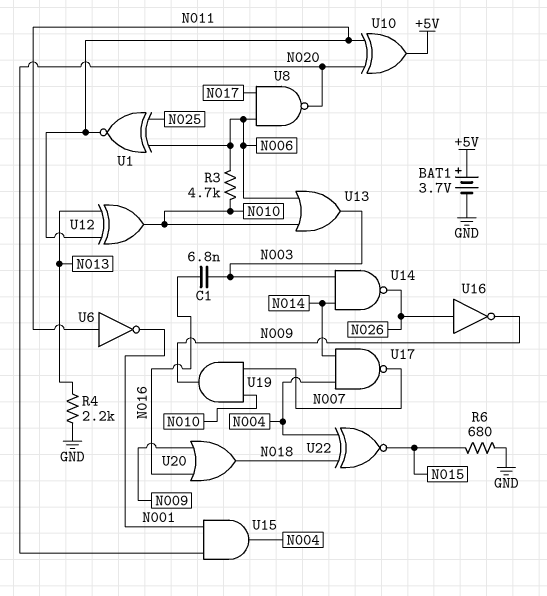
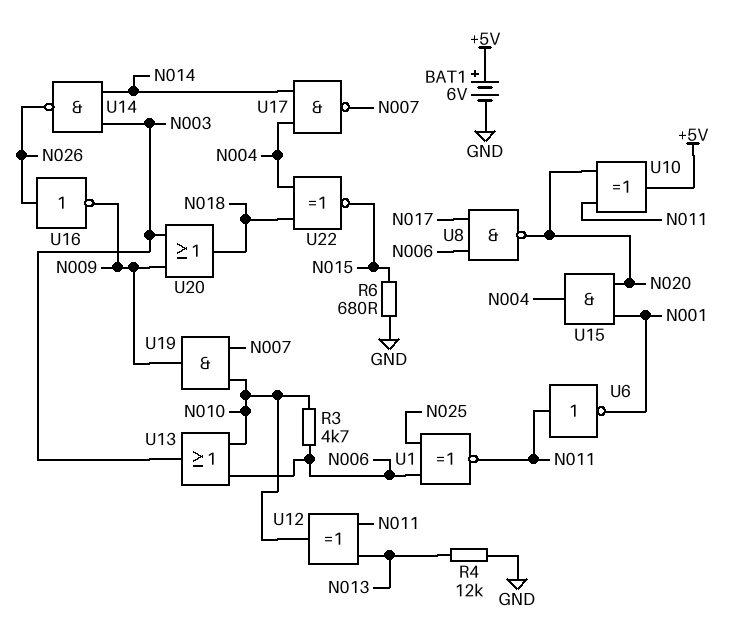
BAT1: 3.7V (plus +5V, minus GND) -> 6V (plus +5V, minus GND)
C1: 6.8nF (N003, N016) -> none
R4: 2.2k (GND, N013) -> 12k (GND, N013)
U20: OR (in N009, in N016, out N018) -> OR (in N003, in N009, out N018)

